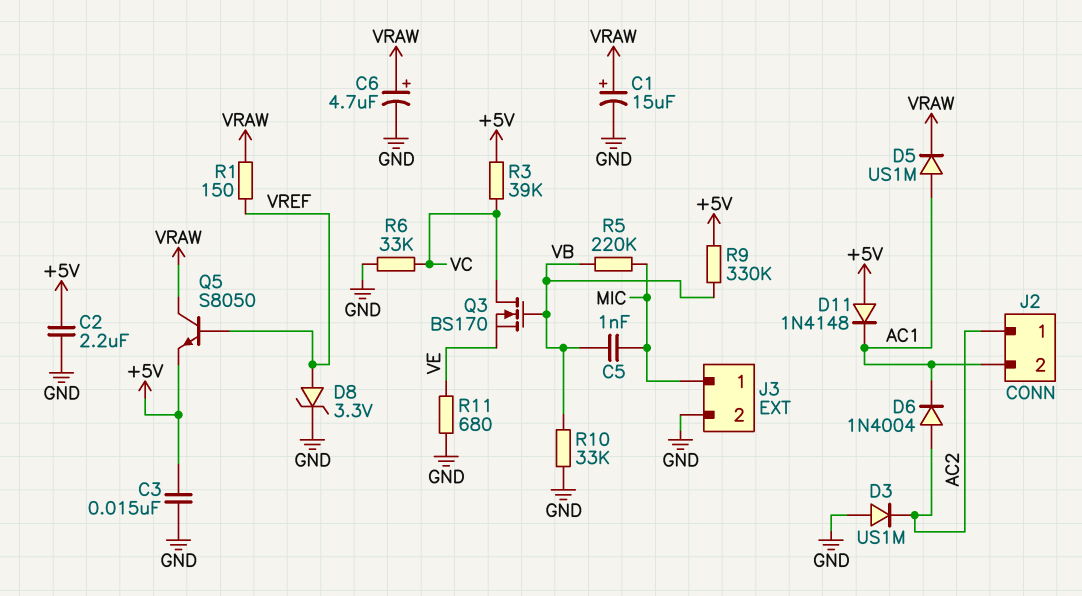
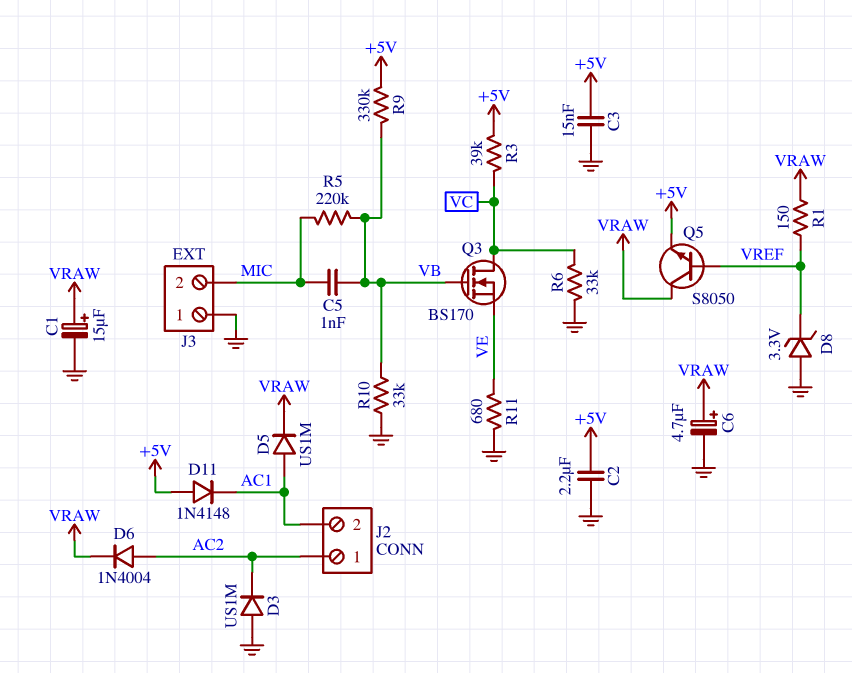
D6: diode 1N4004 (A AC2, K AC1) -> diode 1N4004 (A AC2, K VRAW)
D8: zener 3.3V (A VREF, K GND) -> zener 3.3V (A GND, K VREF)
J3 pin 1: MIC -> GND
J3 pin 2: GND -> MIC

